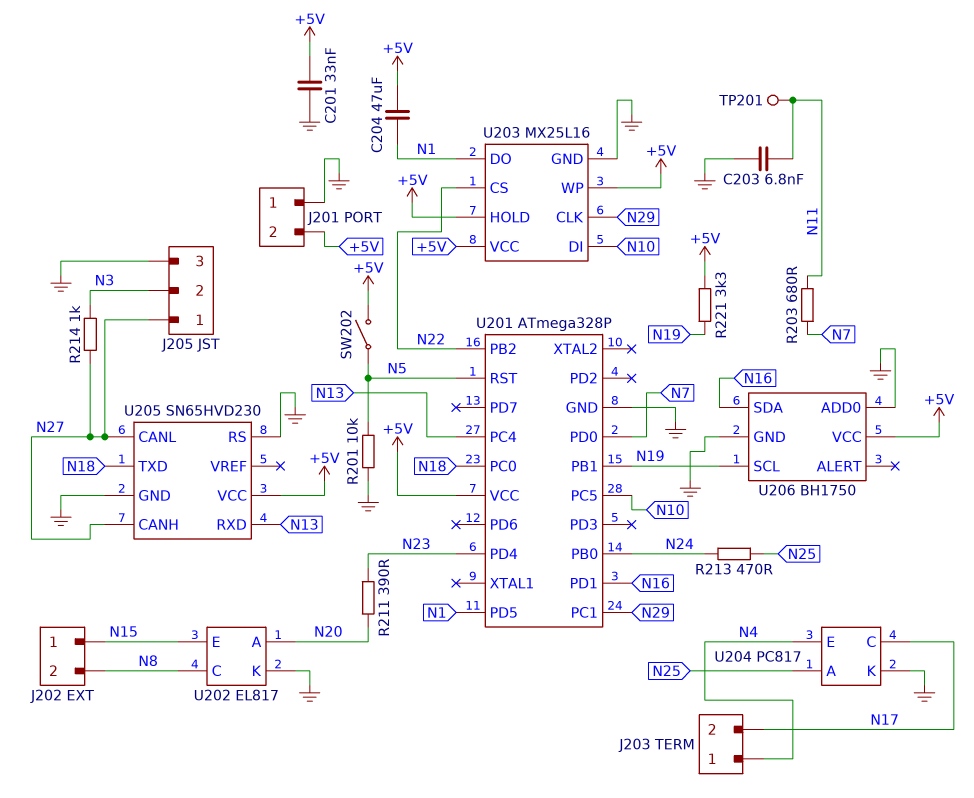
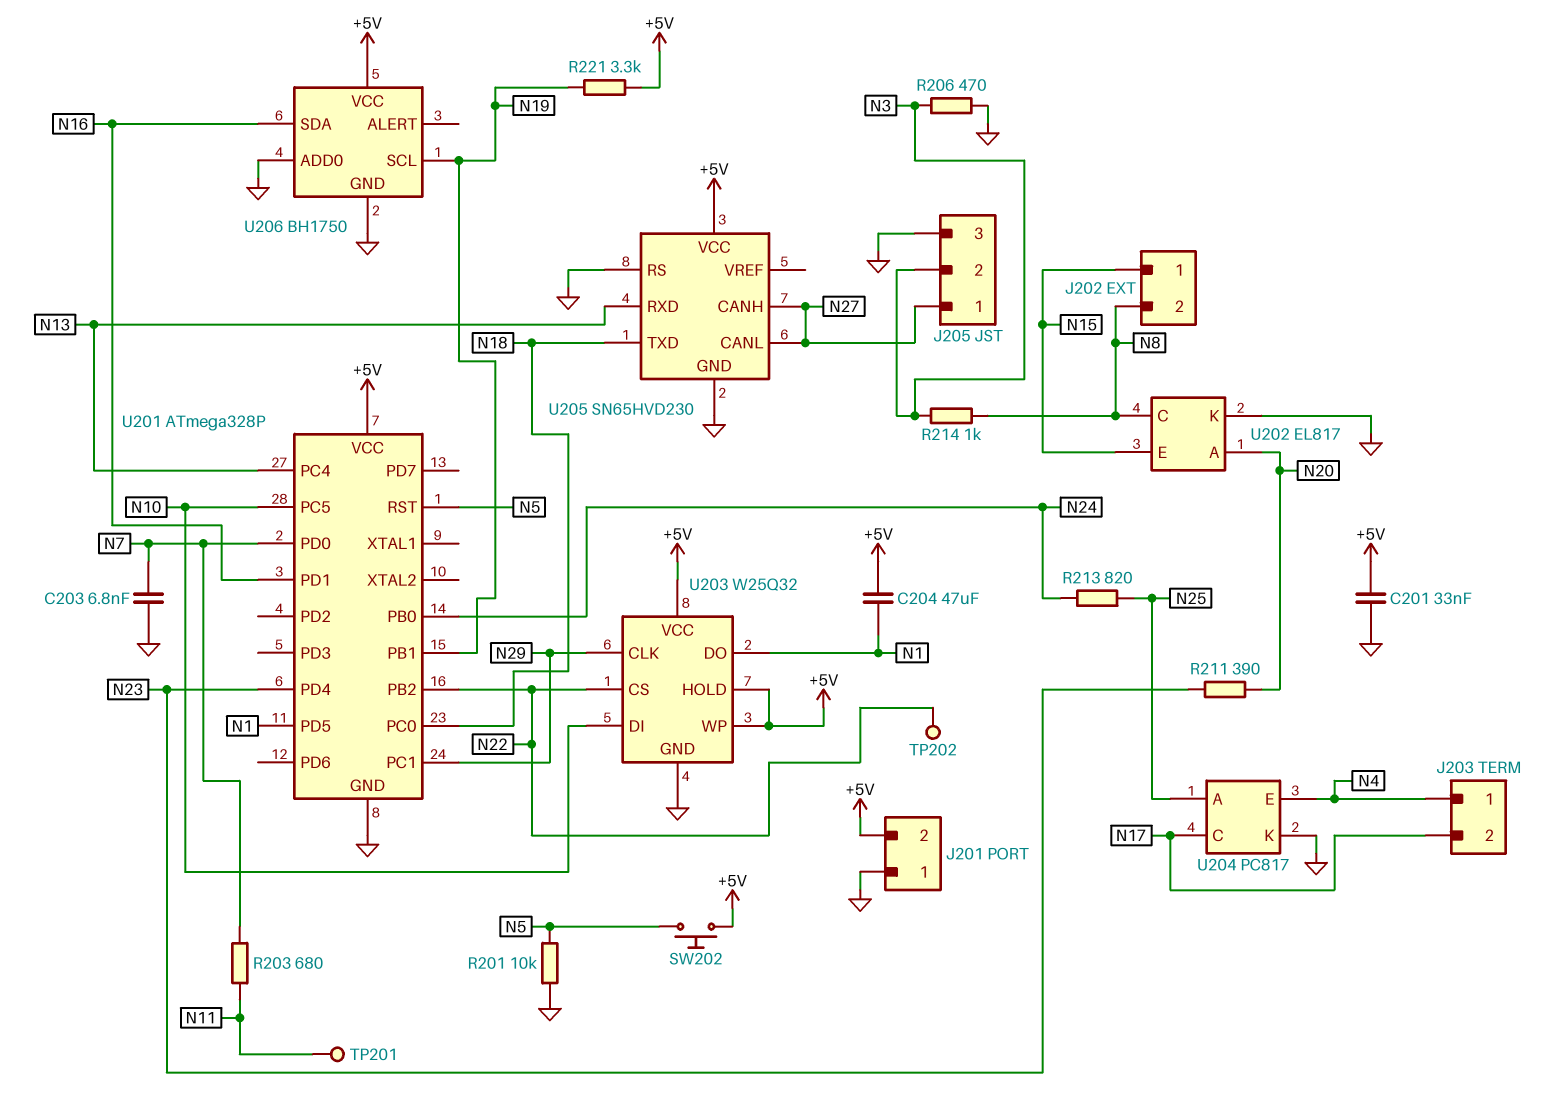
C203: 6.8nF (GND, N11) -> 6.8nF (GND, N7)
R206: none -> 470 (GND, N3)
R213: 470 (N24, N25) -> 820 (N24, N25)
R214: 1k (N3, N27) -> 1k (N3, N8)
SW202: switch (+5V, N5) -> button (+5V, N5)
TP202: none -> test point (N22)
U203: MX25L16 -> W25Q32

